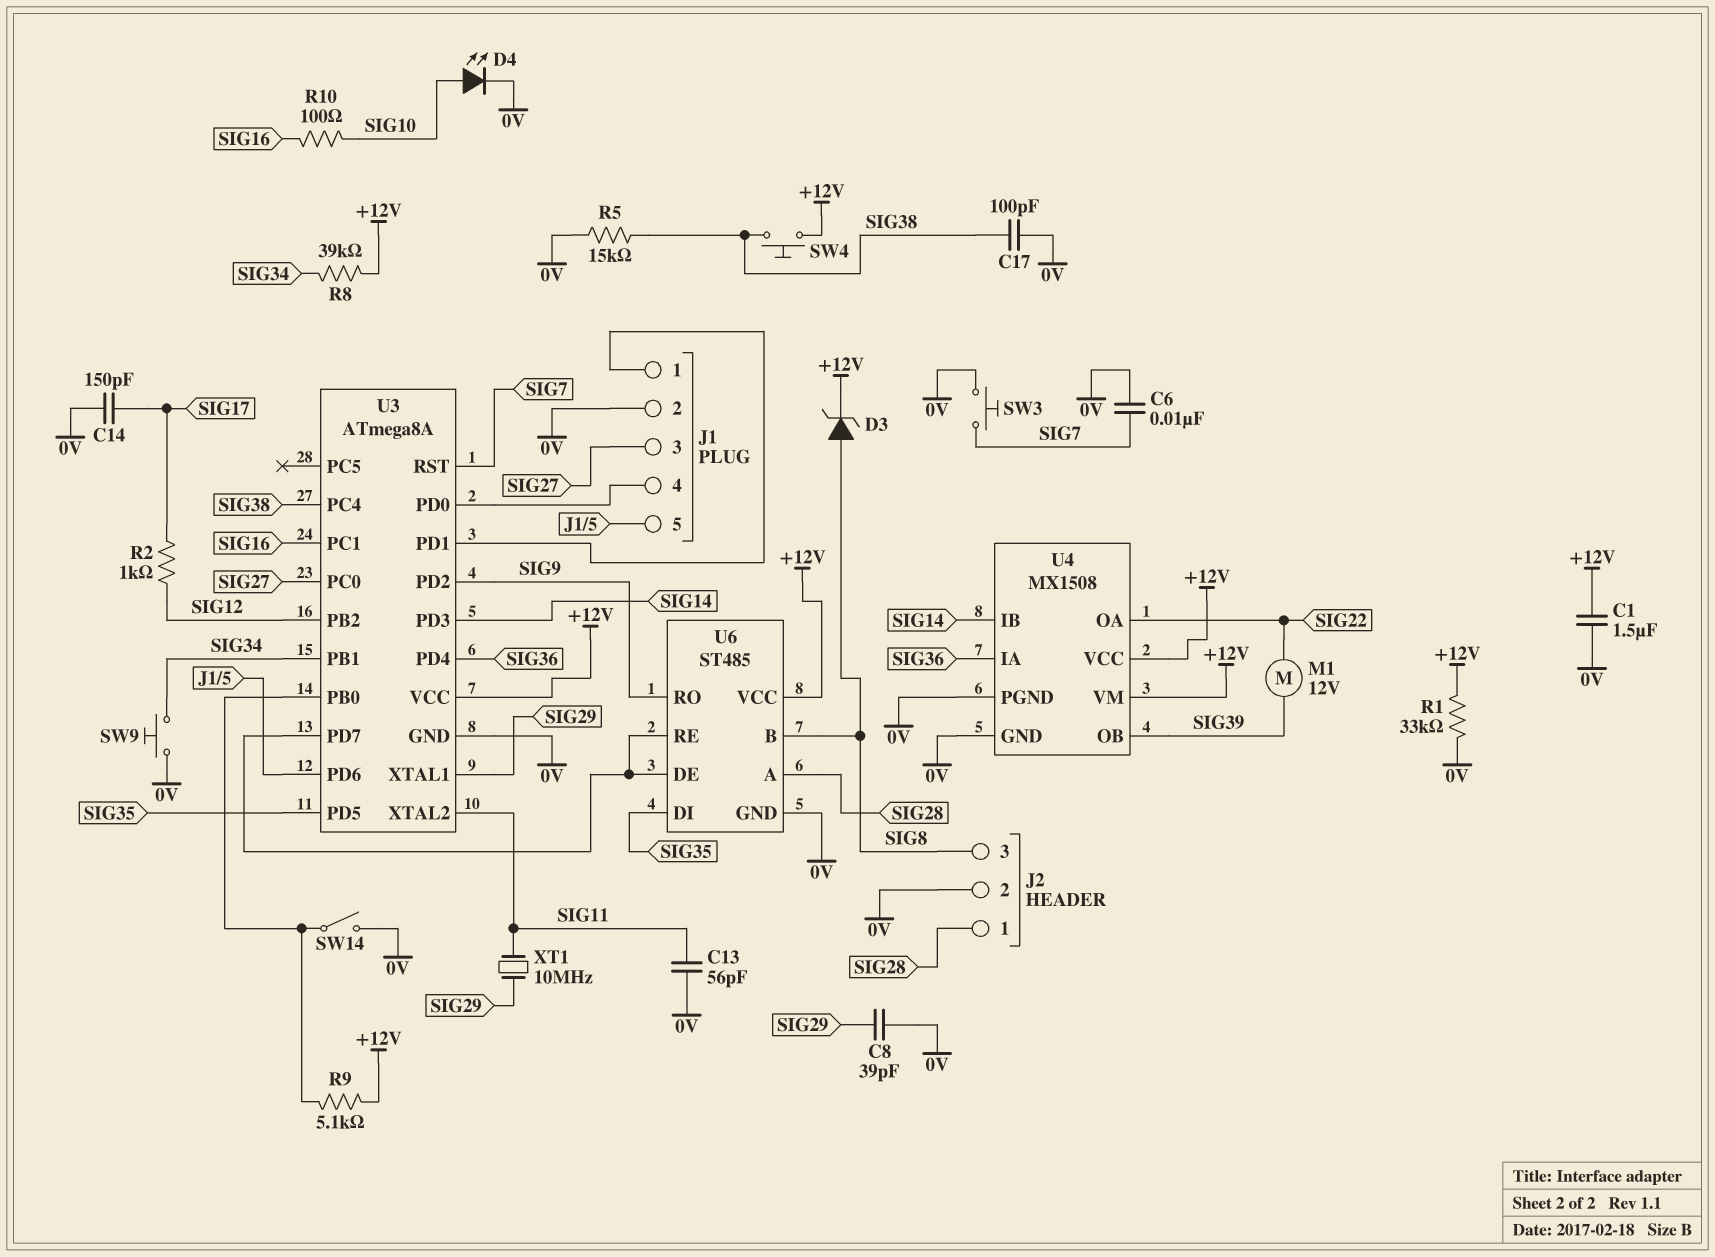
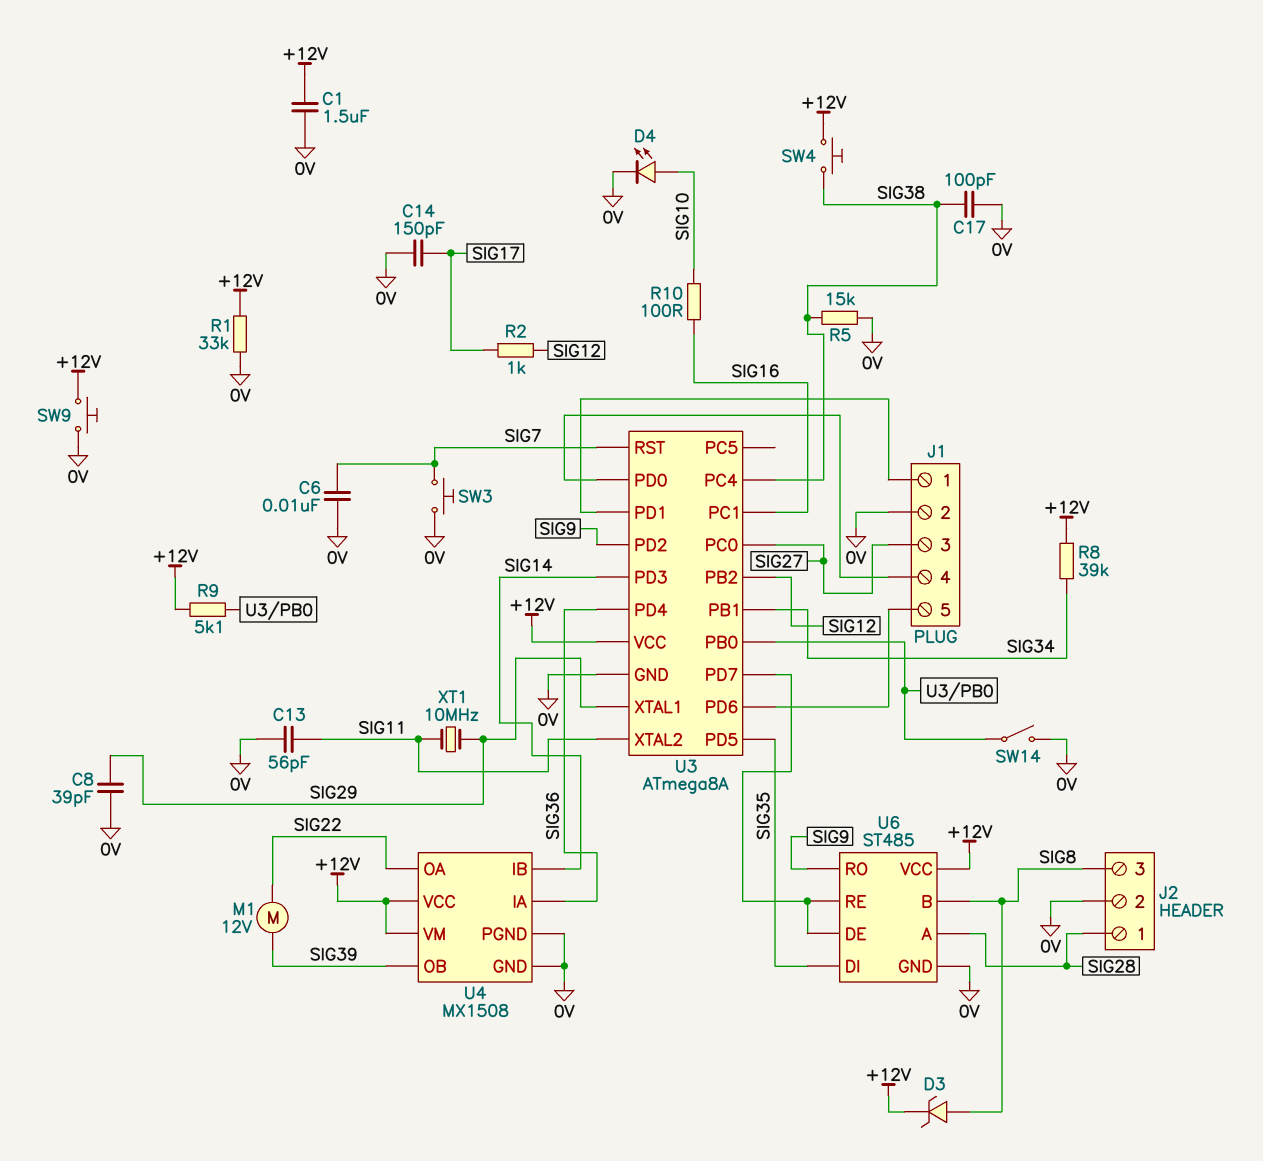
SW9: button (0V, SIG34) -> button (+12V, 0V)

